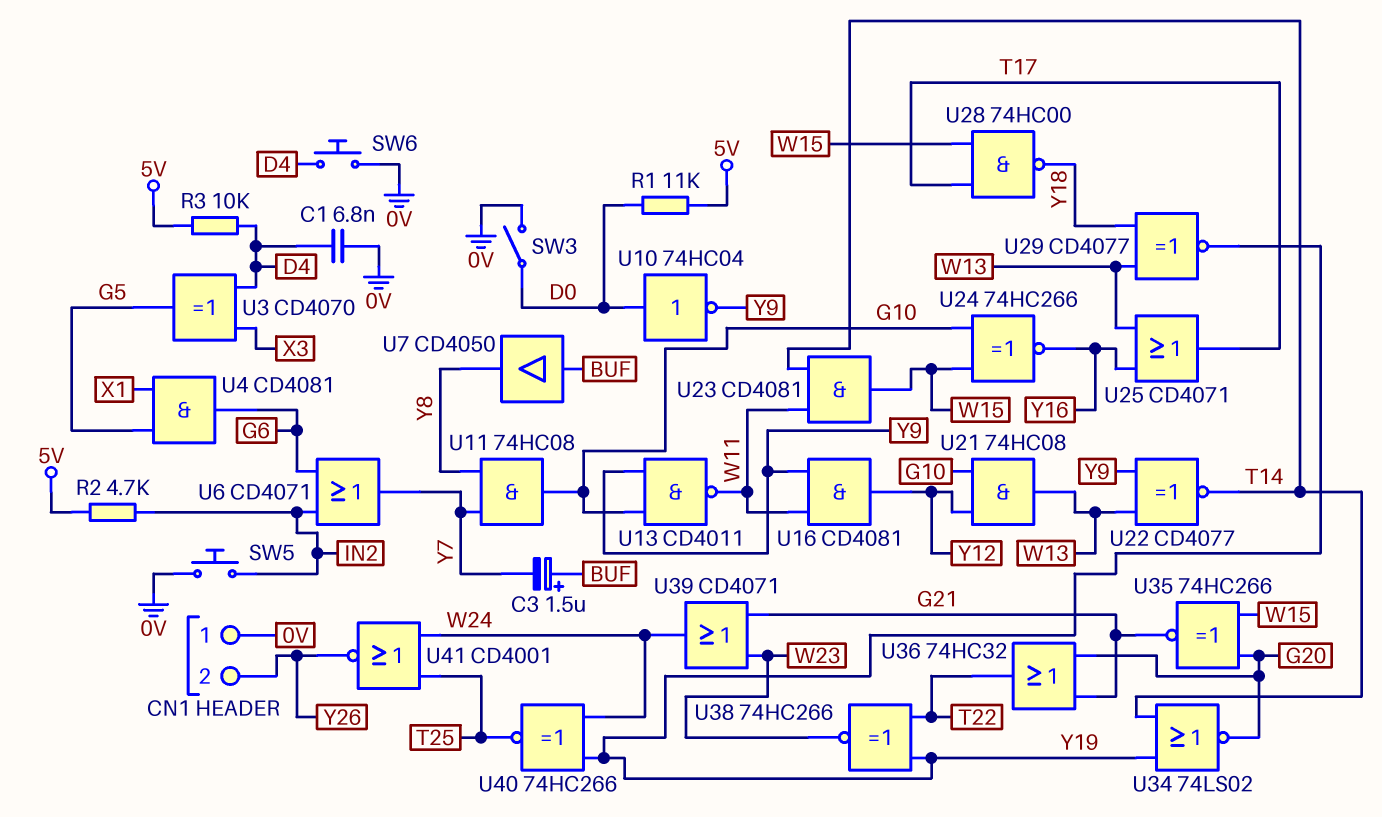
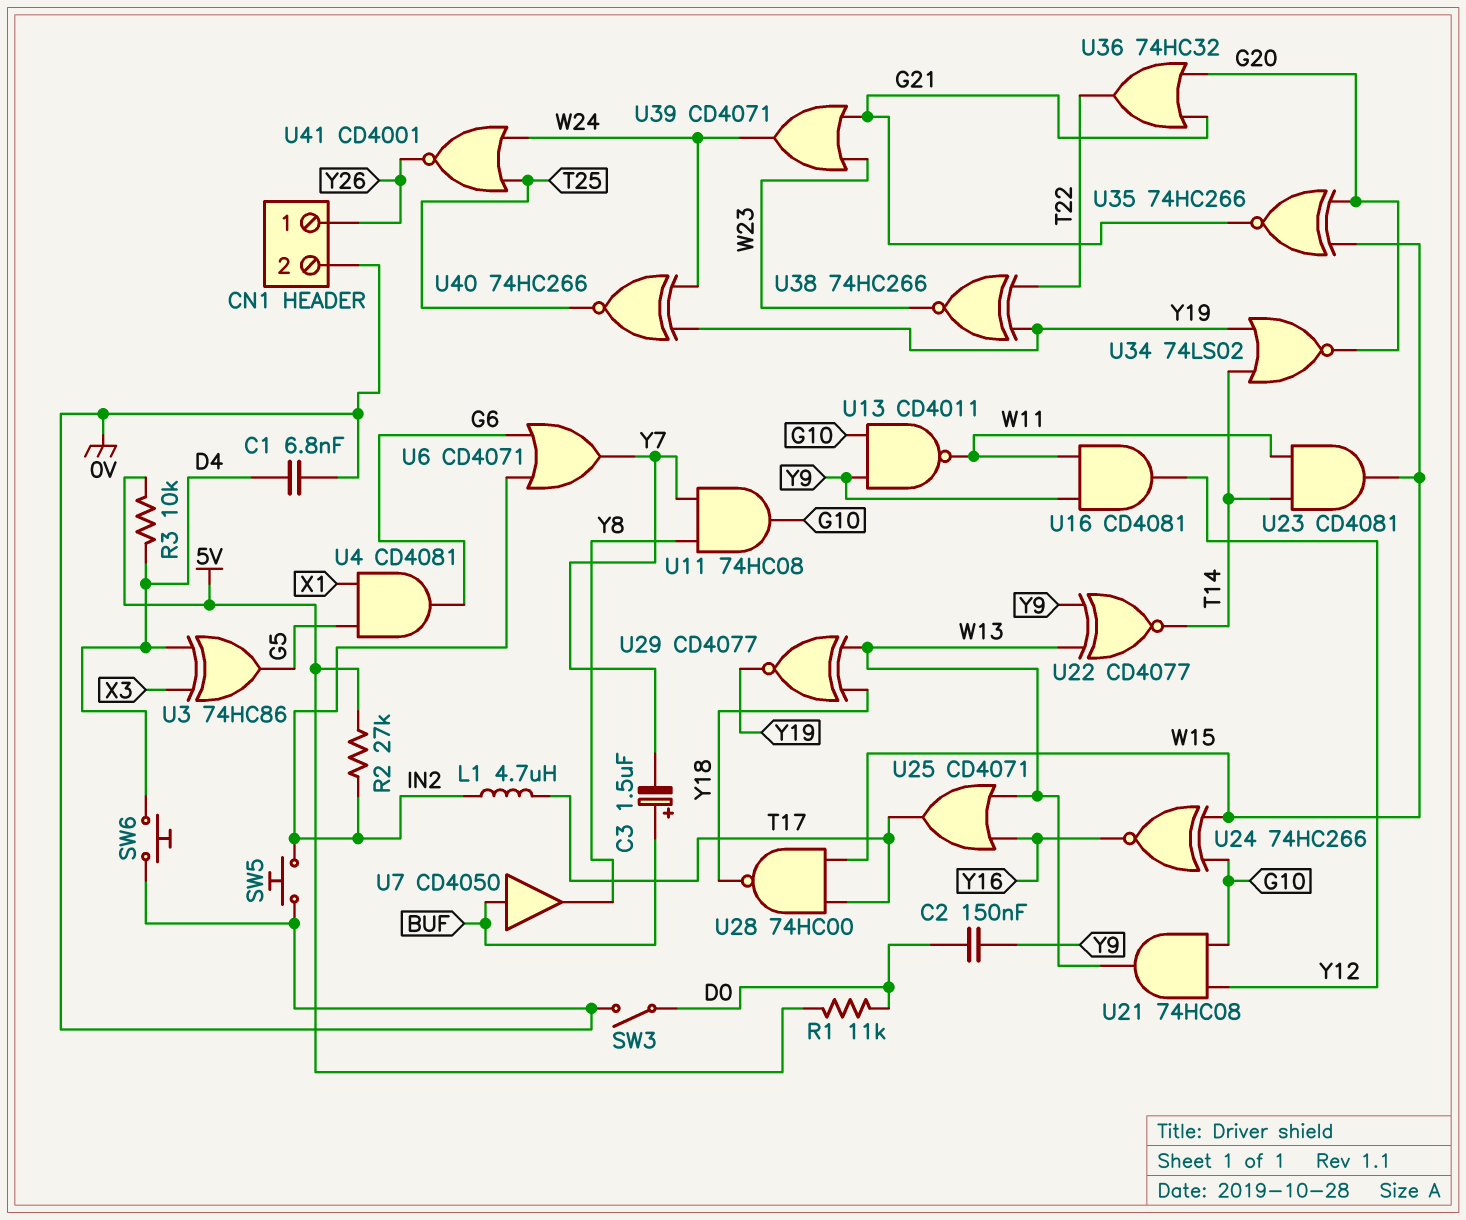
C2: none -> 150nF (D0, Y9)
CN1 pin 1: 0V -> Y26
CN1 pin 2: Y26 -> 0V
L1: none -> 4.7uH (IN2, T17)
R2: 4.7k (5V, IN2) -> 27k (5V, IN2)
U3: XOR CD4070 (in D4, in X3, out G5) -> XOR 74HC86 (in D4, in X3, out G5)
U10: NOT 74HC04 (in D0, out Y9) -> none

